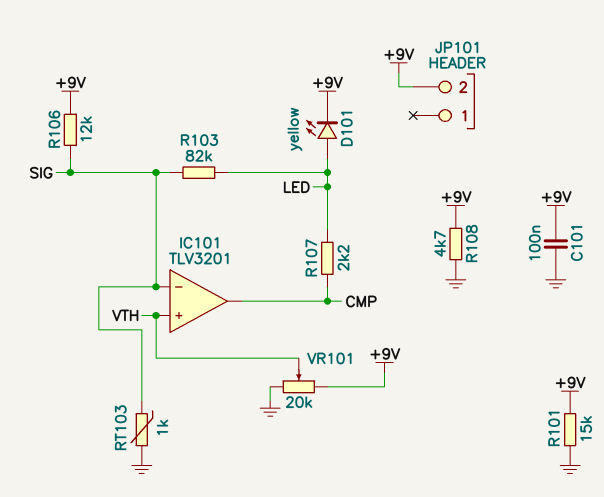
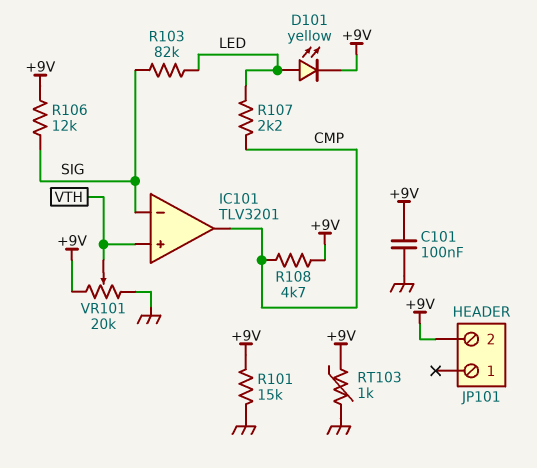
R108: 4.7k (+9V, GND) -> 4.7k (+9V, CMP)
RT103: 1k (GND, SIG) -> 1k (+9V, GND)

